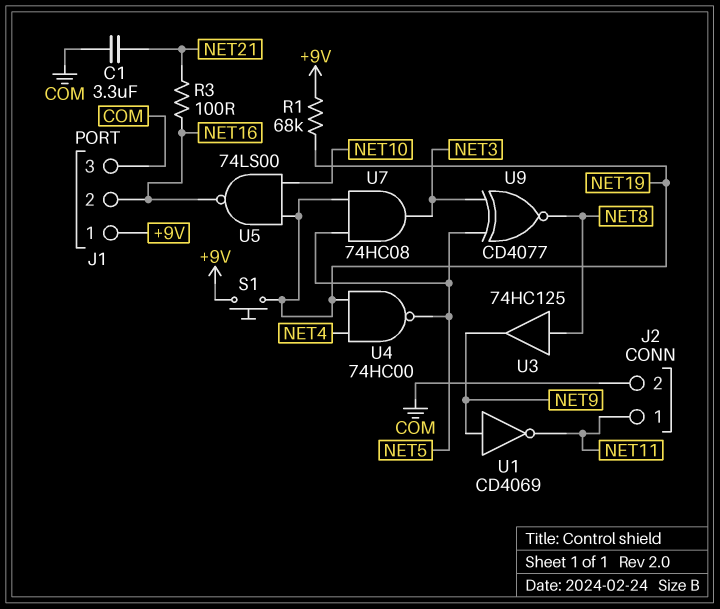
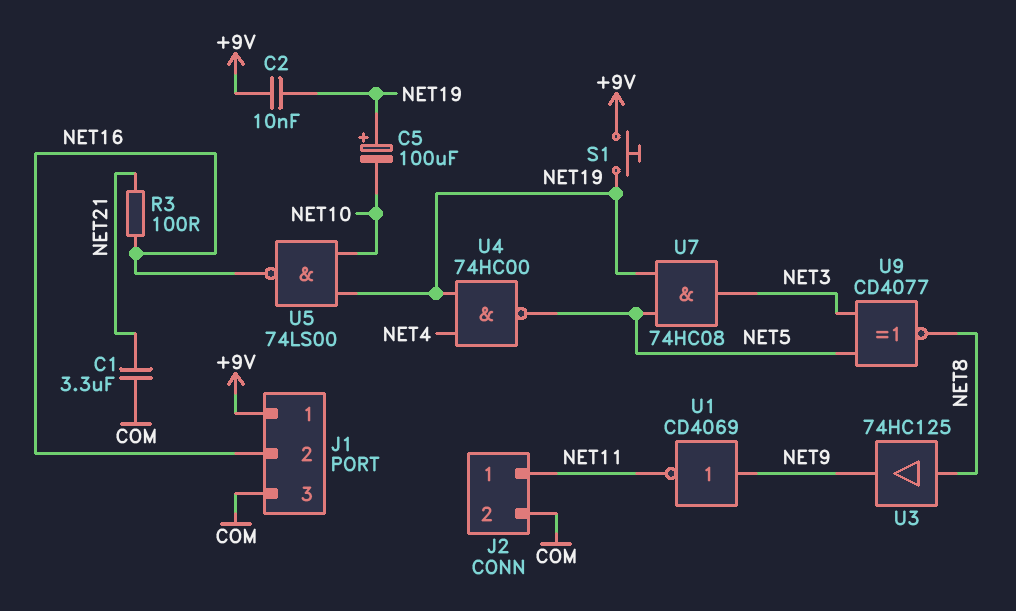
C2: none -> 10nF (+9V, NET19)
C5: none -> 100uF (plus NET19, minus NET10)
R1: 68k (+9V, NET19) -> none

